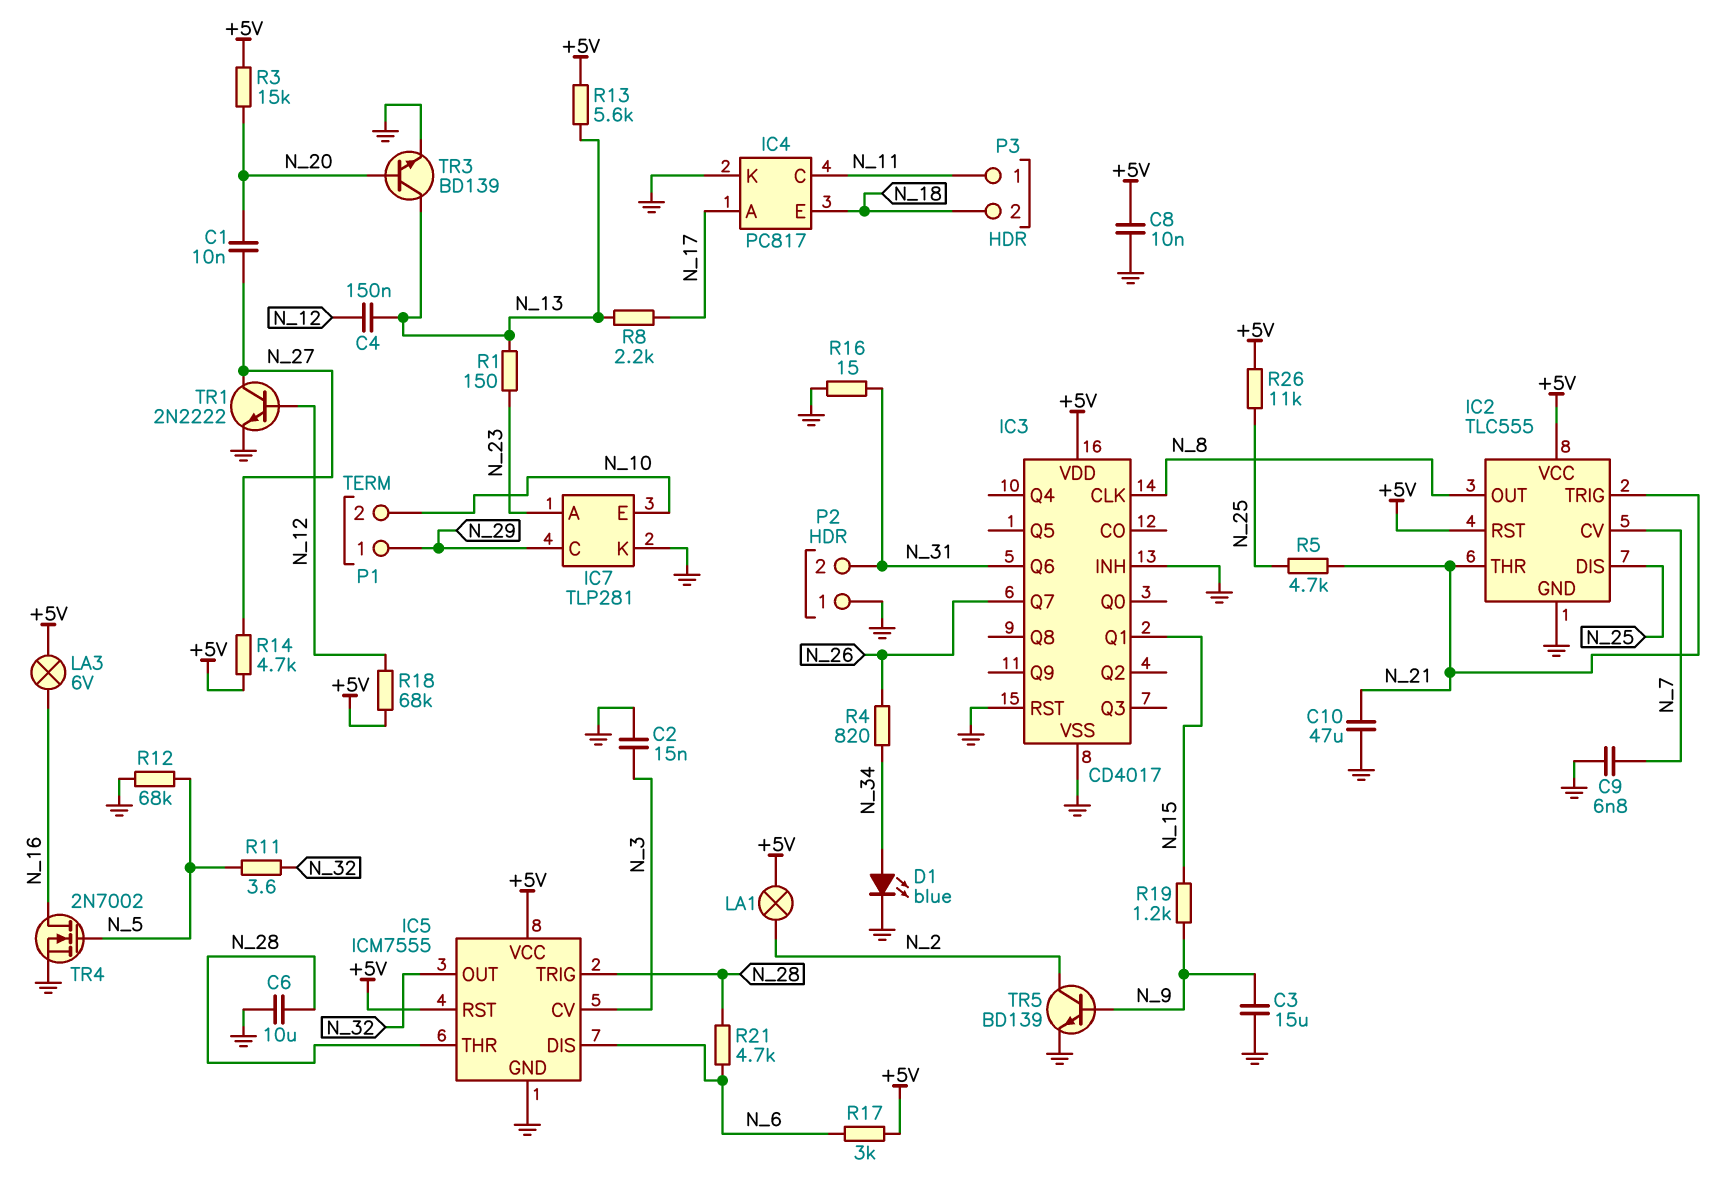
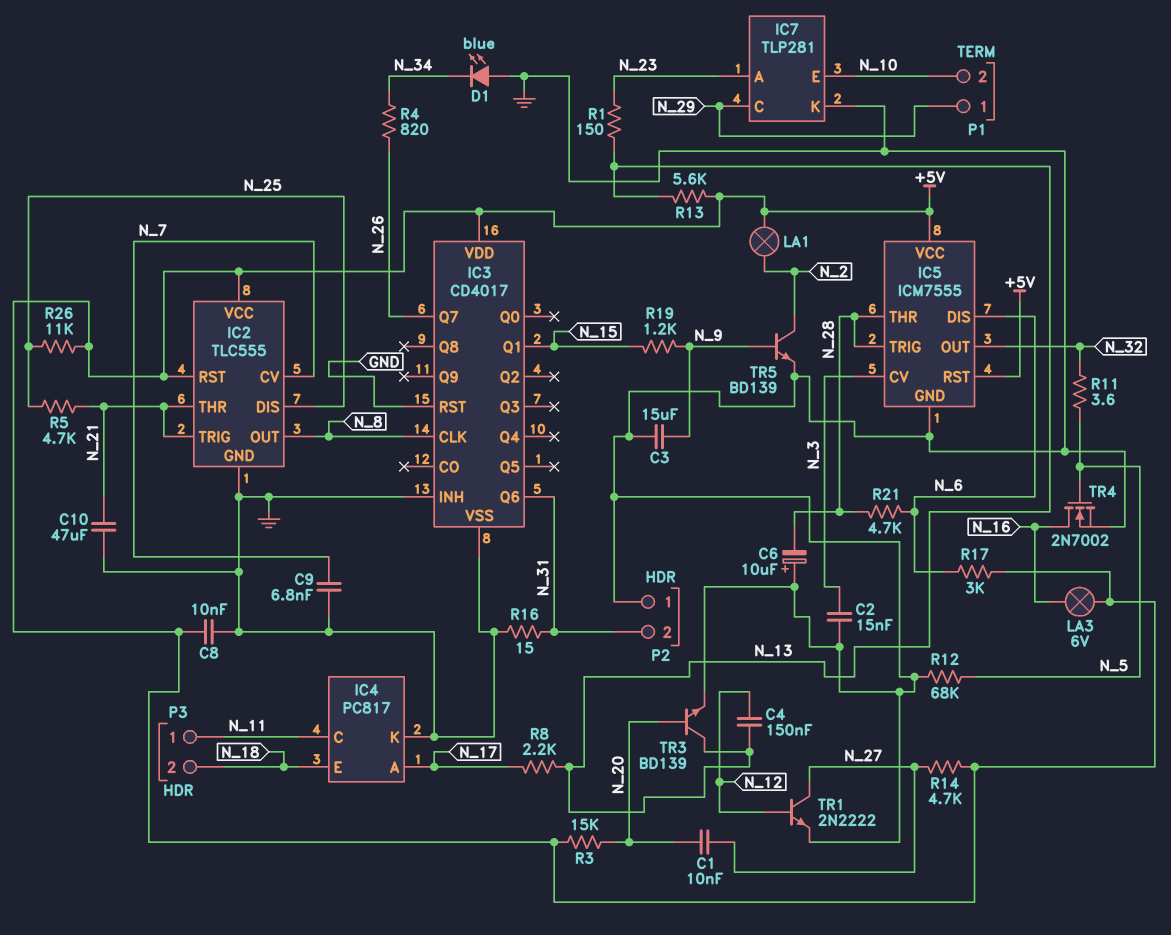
C6: 10uF (GND, N_28) -> 10uF (plus GND, minus N_28)
D1: LED blue (A N_34, K GND) -> LED blue (A GND, K N_34)
R18: 68k (+5V, N_12) -> none

